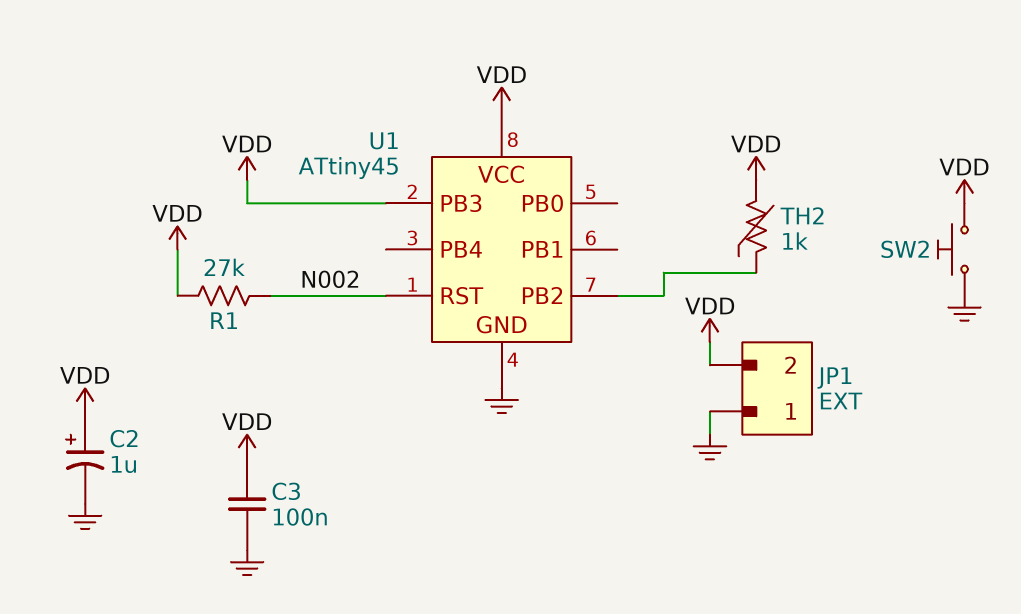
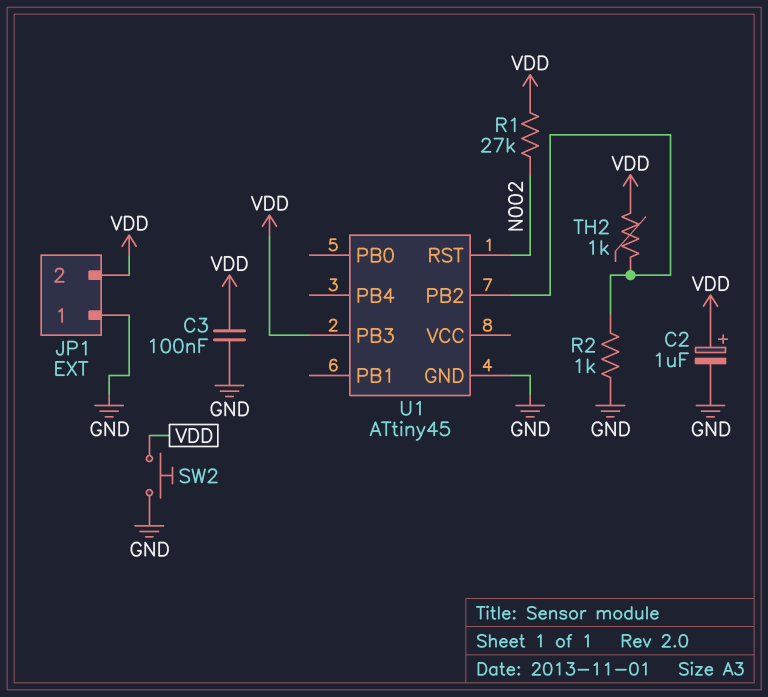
R2: none -> 1k (GND, U1/PB2)
U1 pin VCC: VDD -> none

